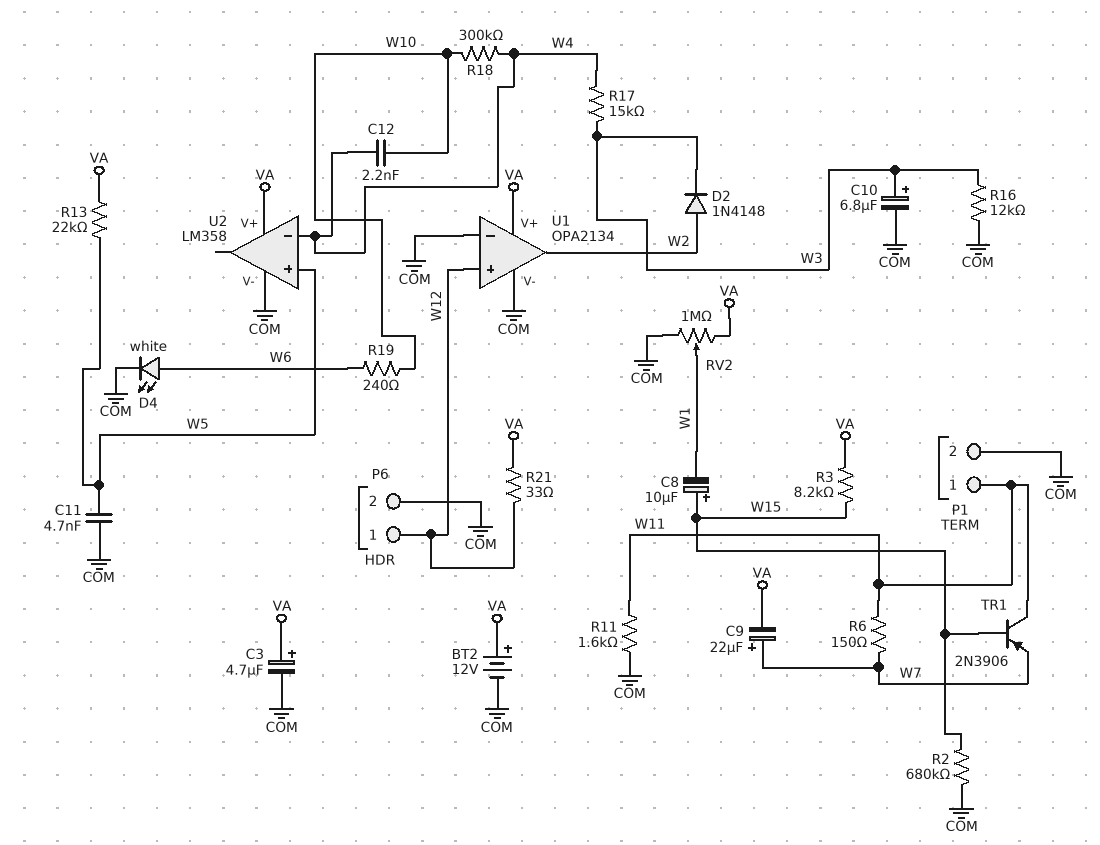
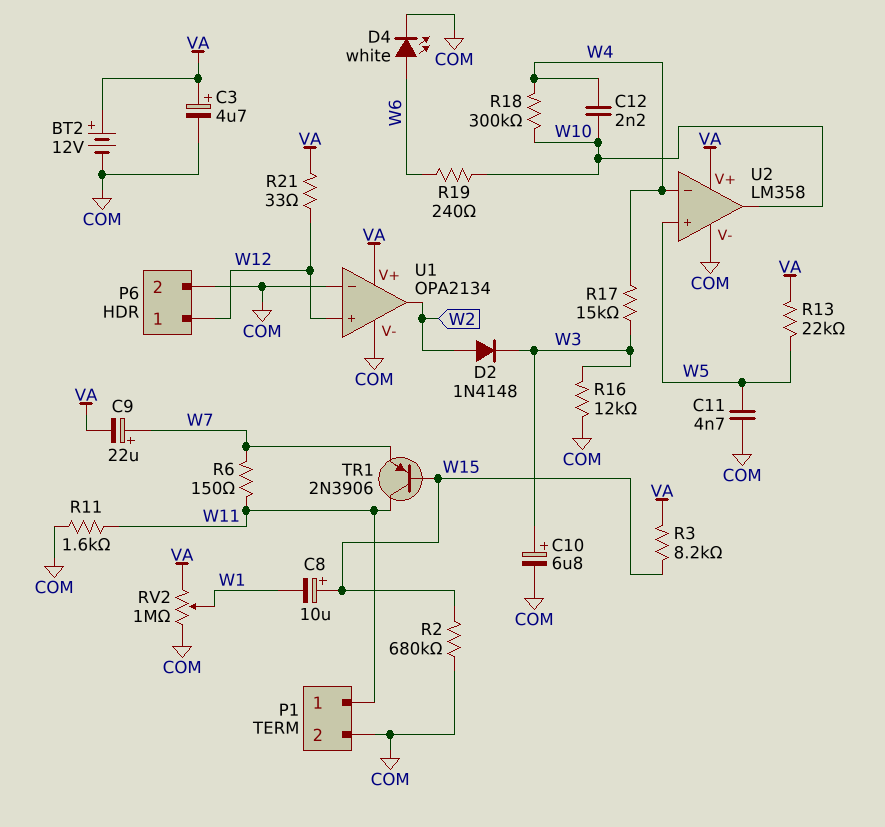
U2 pin out: none -> W10

